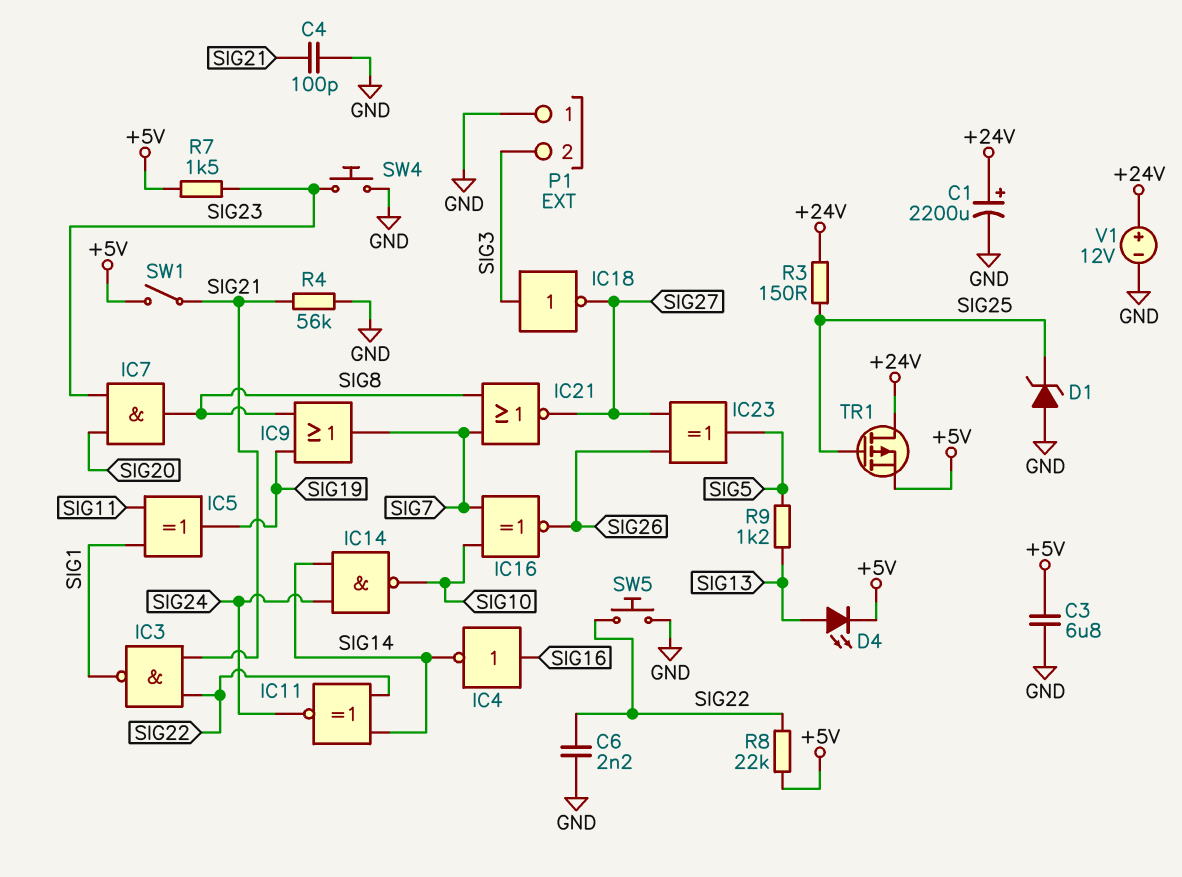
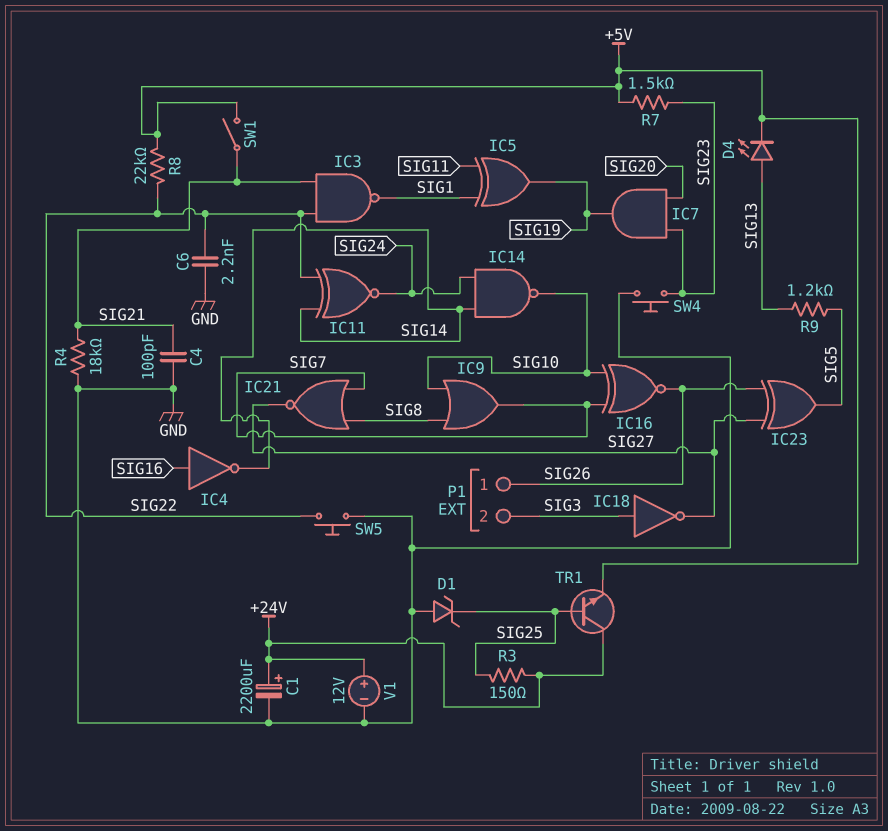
C3: 6.8uF (+5V, GND) -> none
IC7: AND (in SIG20, in SIG23, out SIG8) -> AND (in SIG20, in SIG23, out SIG19)
IC9: OR (in SIG8, in SIG19, out SIG7) -> OR (in SIG8, in SIG10, out SIG7)
P1 pin 1: GND -> SIG26
R4: 56k (GND, SIG21) -> 18k (GND, SIG21)
TR1: PMOS (G SIG25, D +24V, S +5V) -> NPN (B SIG25, C +24V, E +5V)

